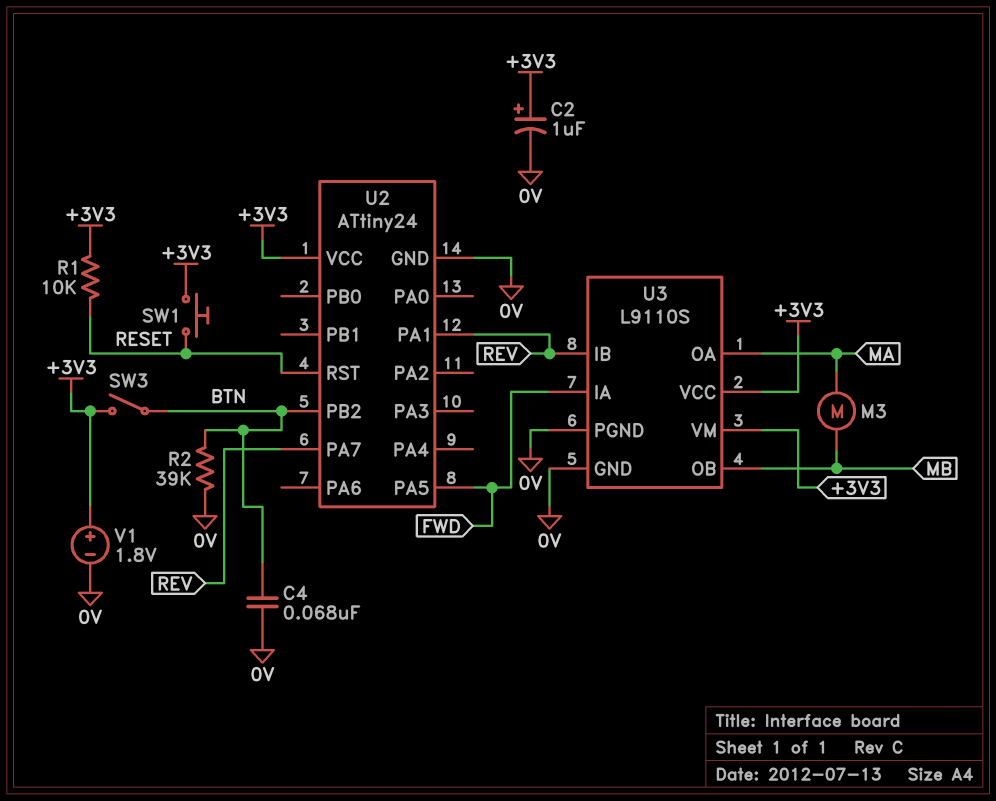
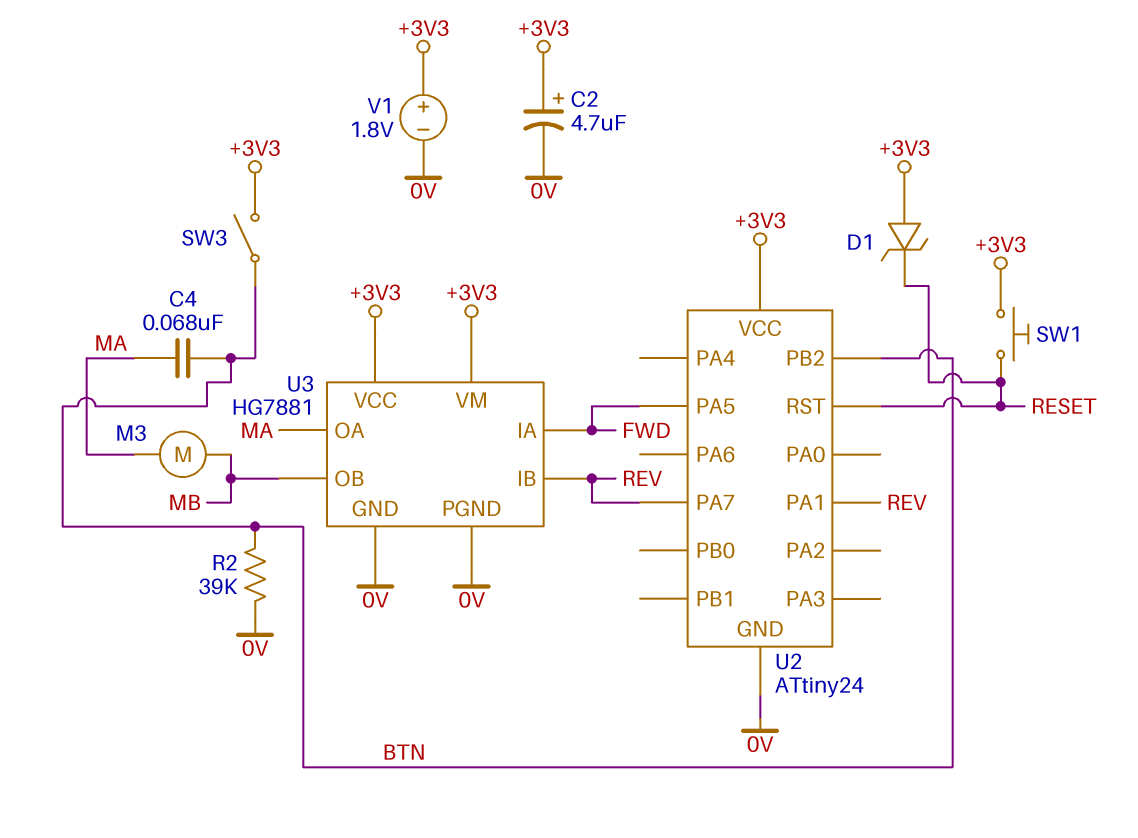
C2: 1uF (plus +3V3, minus 0V) -> 4.7uF (plus +3V3, minus 0V)
C4: 68nF (0V, BTN) -> 68nF (BTN, MA)
D1: none -> zener (A +3V3, K RESET)
R1: 10k (+3V3, RESET) -> none
U3: L9110S -> HG7881

